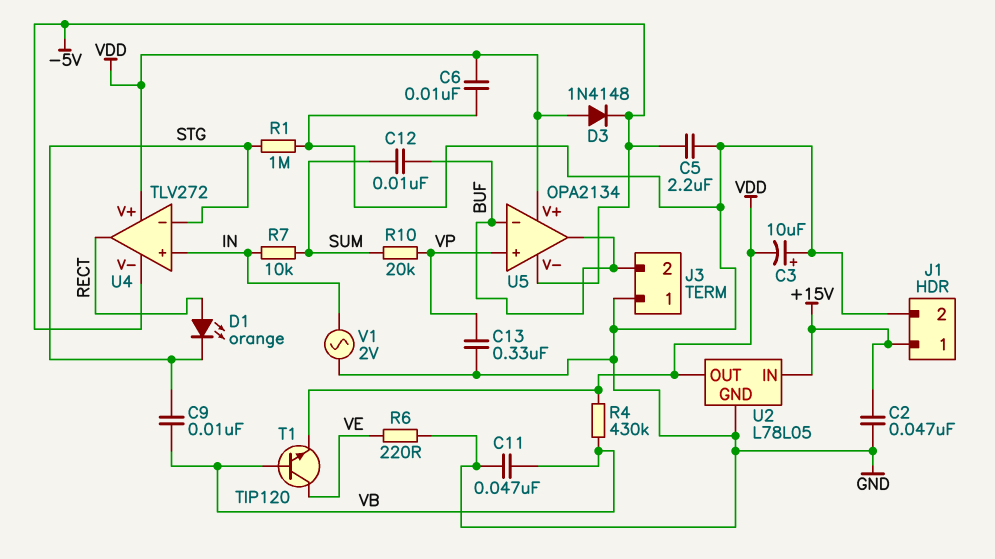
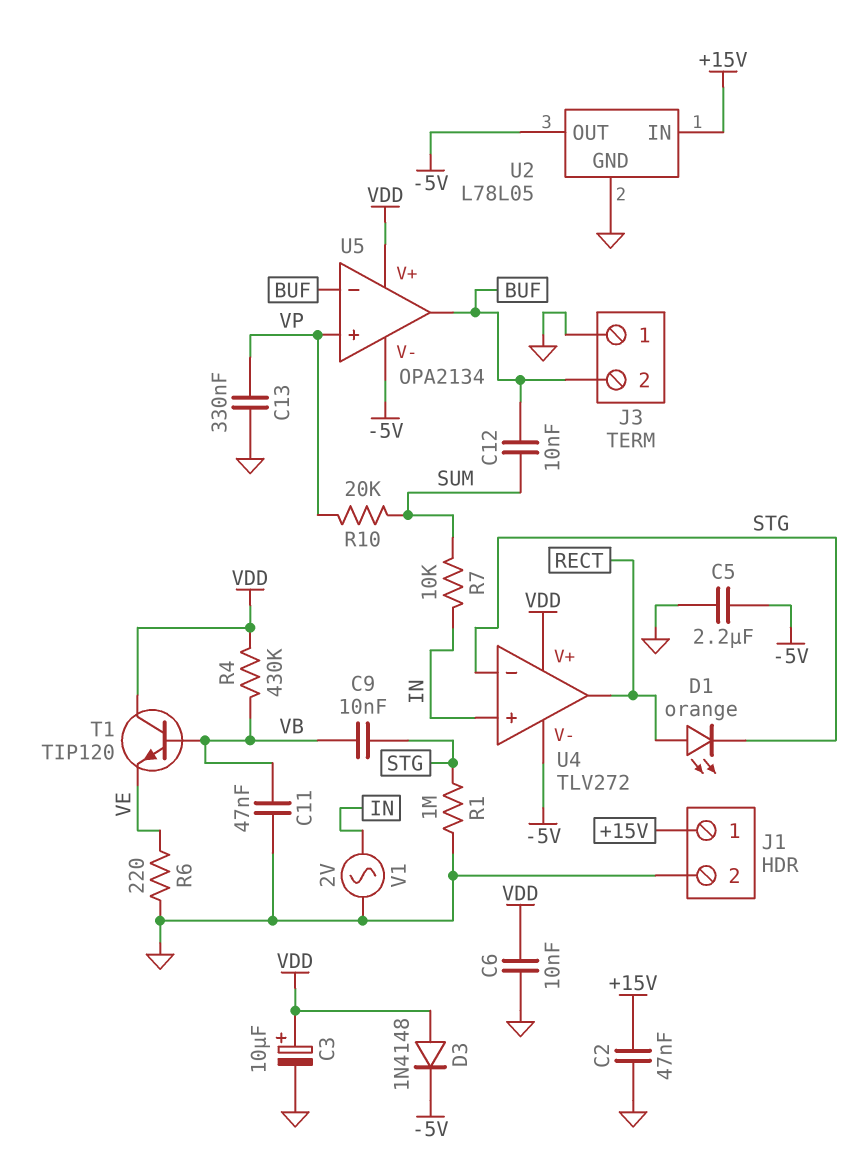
C3: 10uF (plus GND, minus VDD) -> 10uF (plus VDD, minus GND)
T1: NPN TIP120 (B VB, C VE, E VDD) -> NPN TIP120 (B VB, C VDD, E VE)
U2 pin OUT: VDD -> -5V

